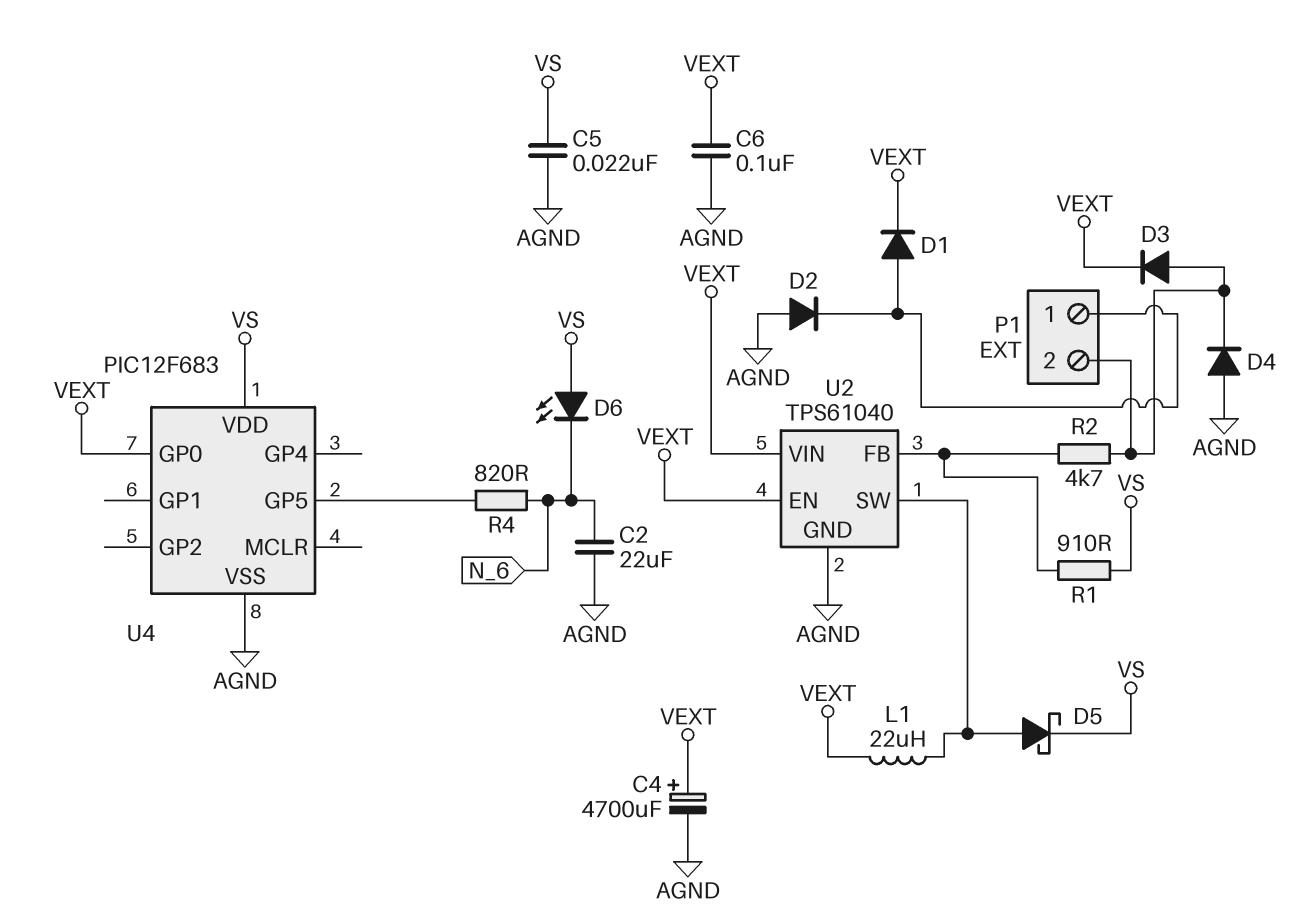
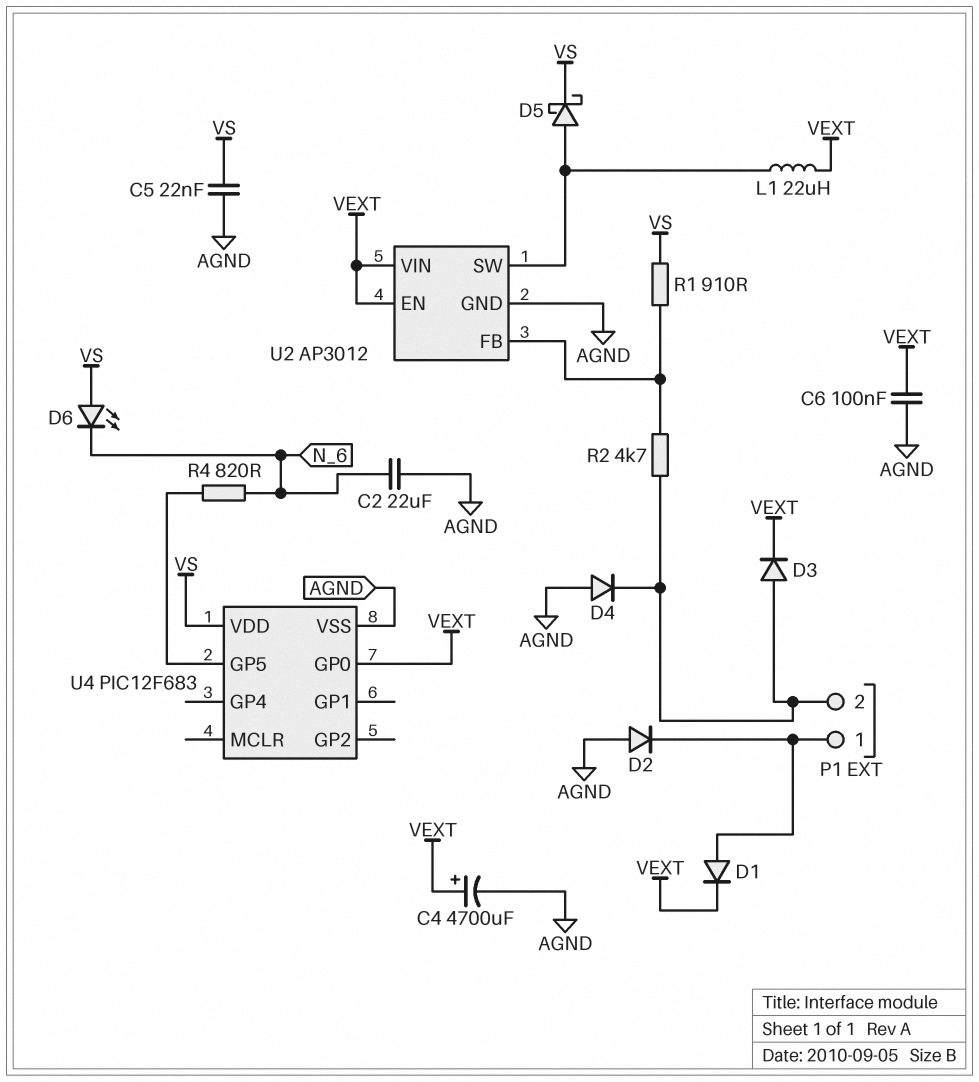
U2: TPS61040 -> AP3012

